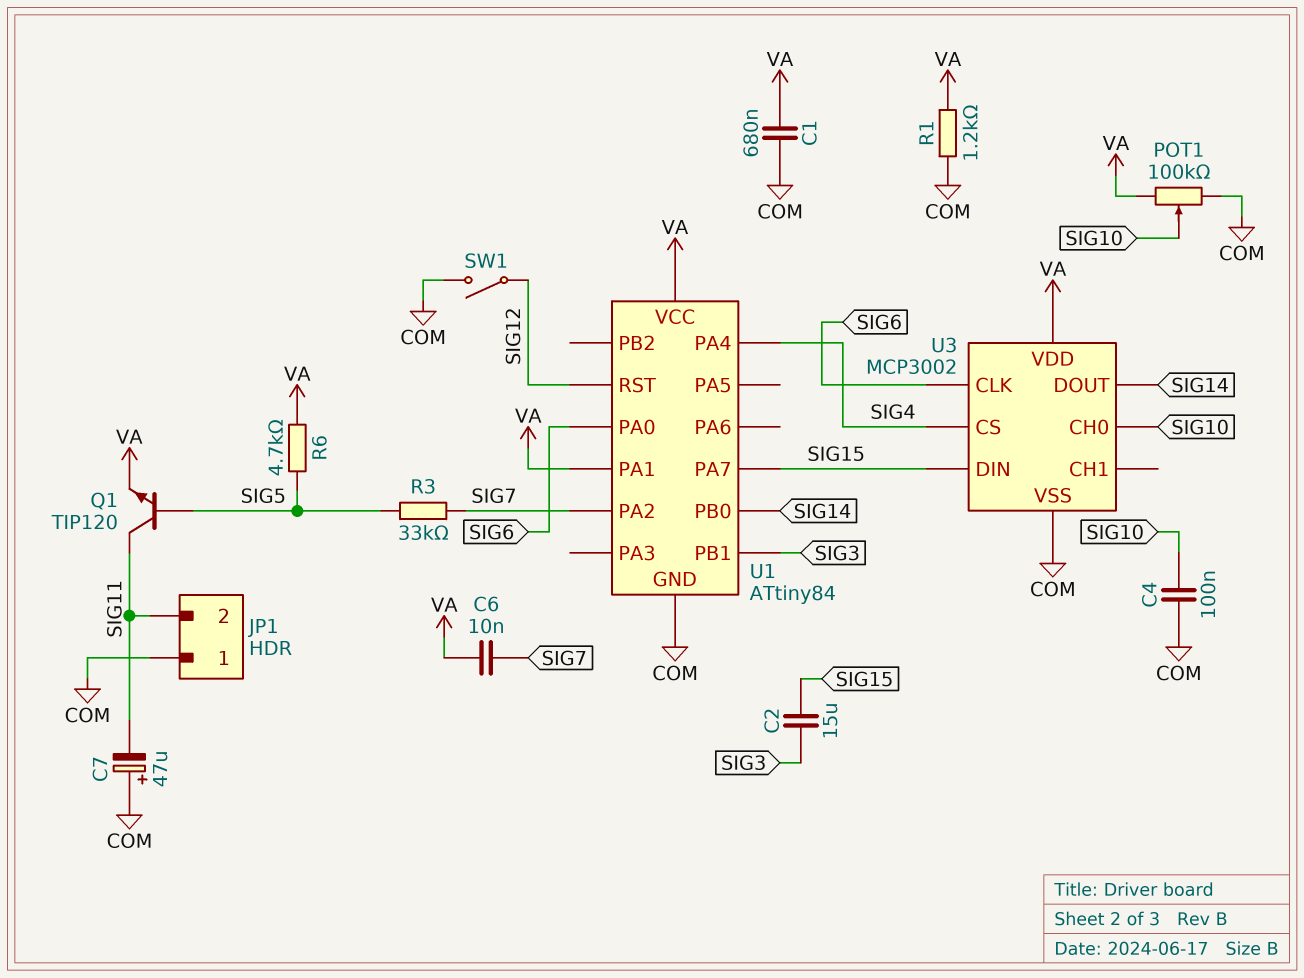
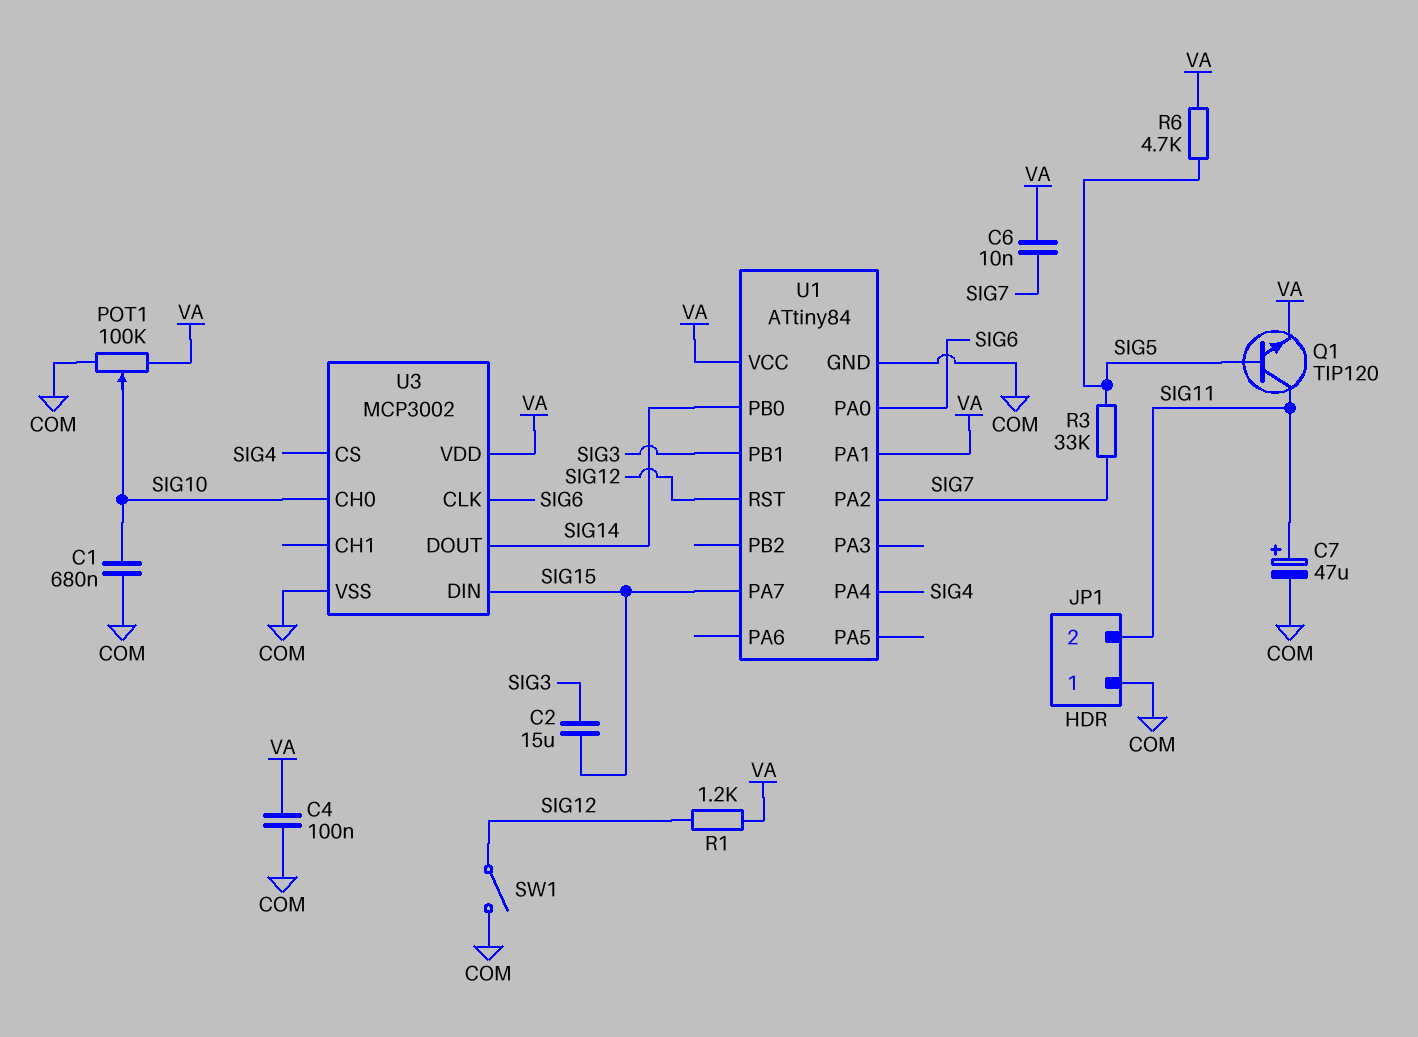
C1: 680nF (COM, VA) -> 680nF (COM, SIG10)
C4: 100nF (COM, SIG10) -> 100nF (COM, VA)
C7: 47uF (plus COM, minus SIG11) -> 47uF (plus SIG11, minus COM)
R1: 1.2k (COM, VA) -> 1.2k (SIG12, VA)

